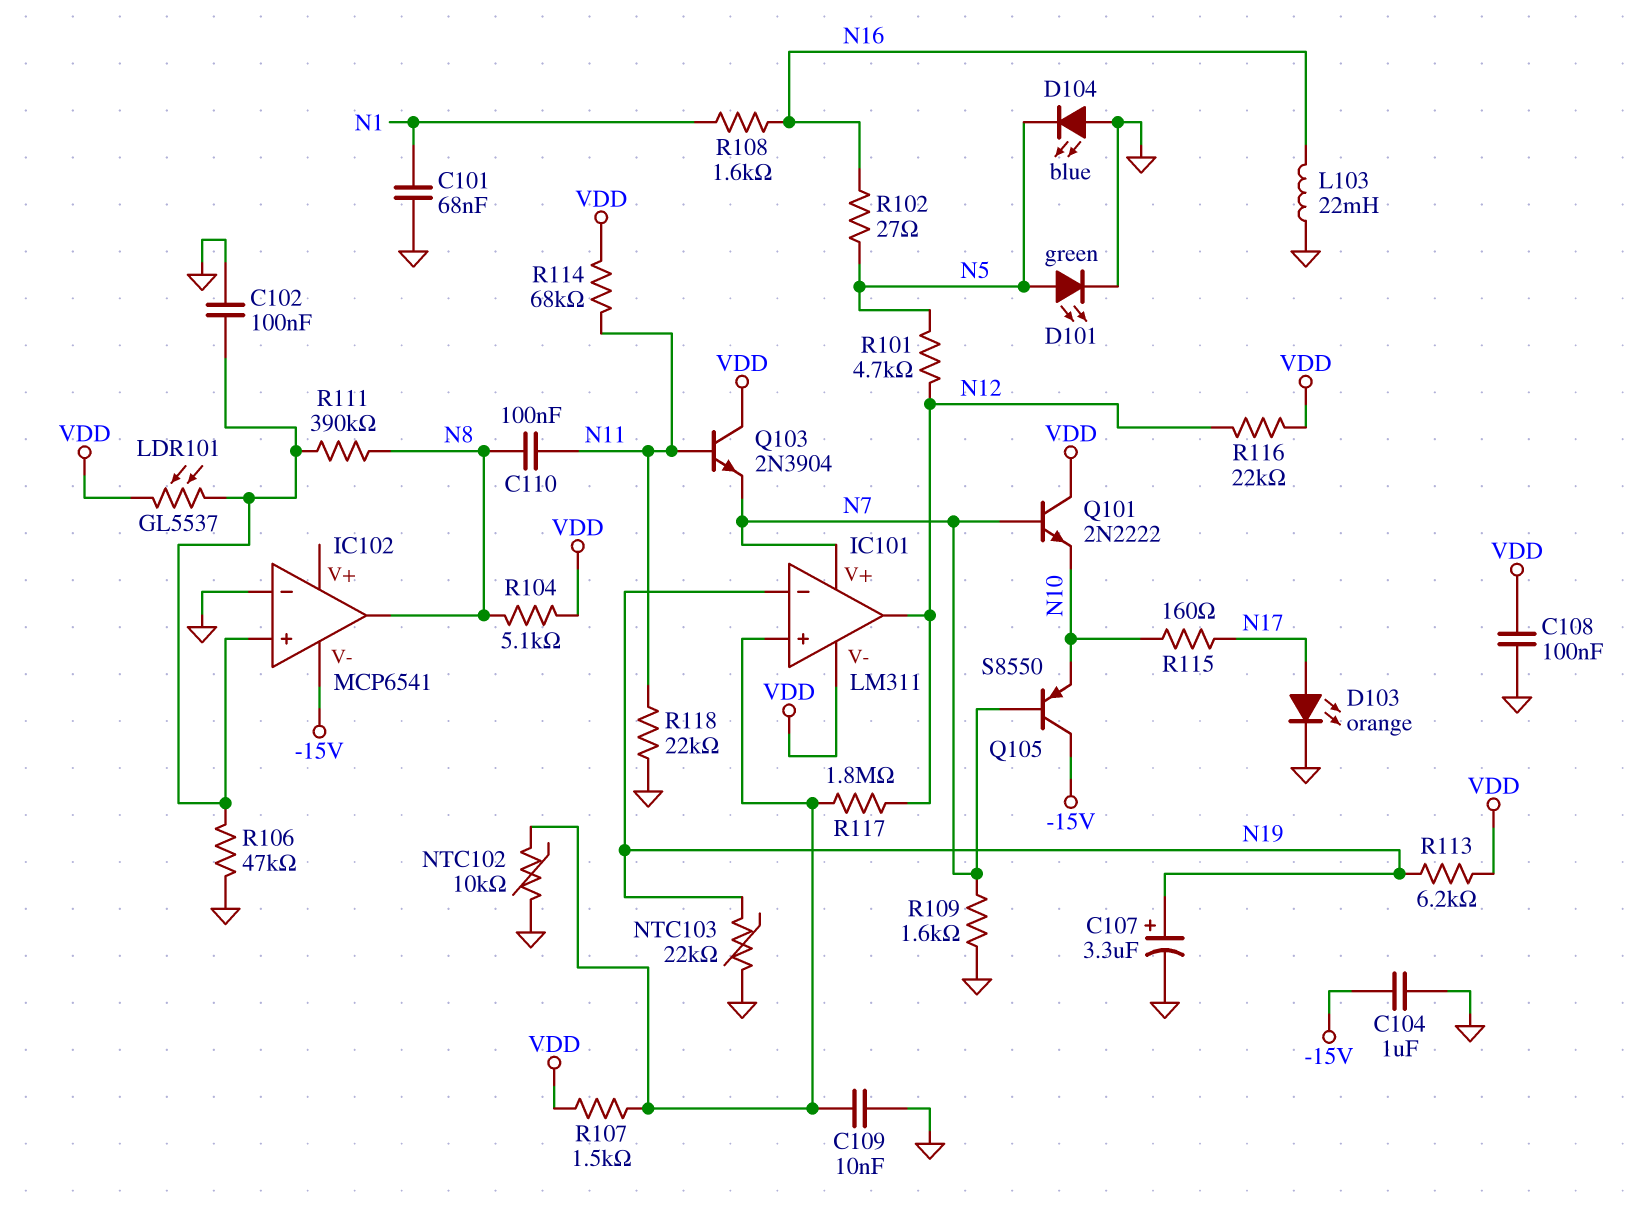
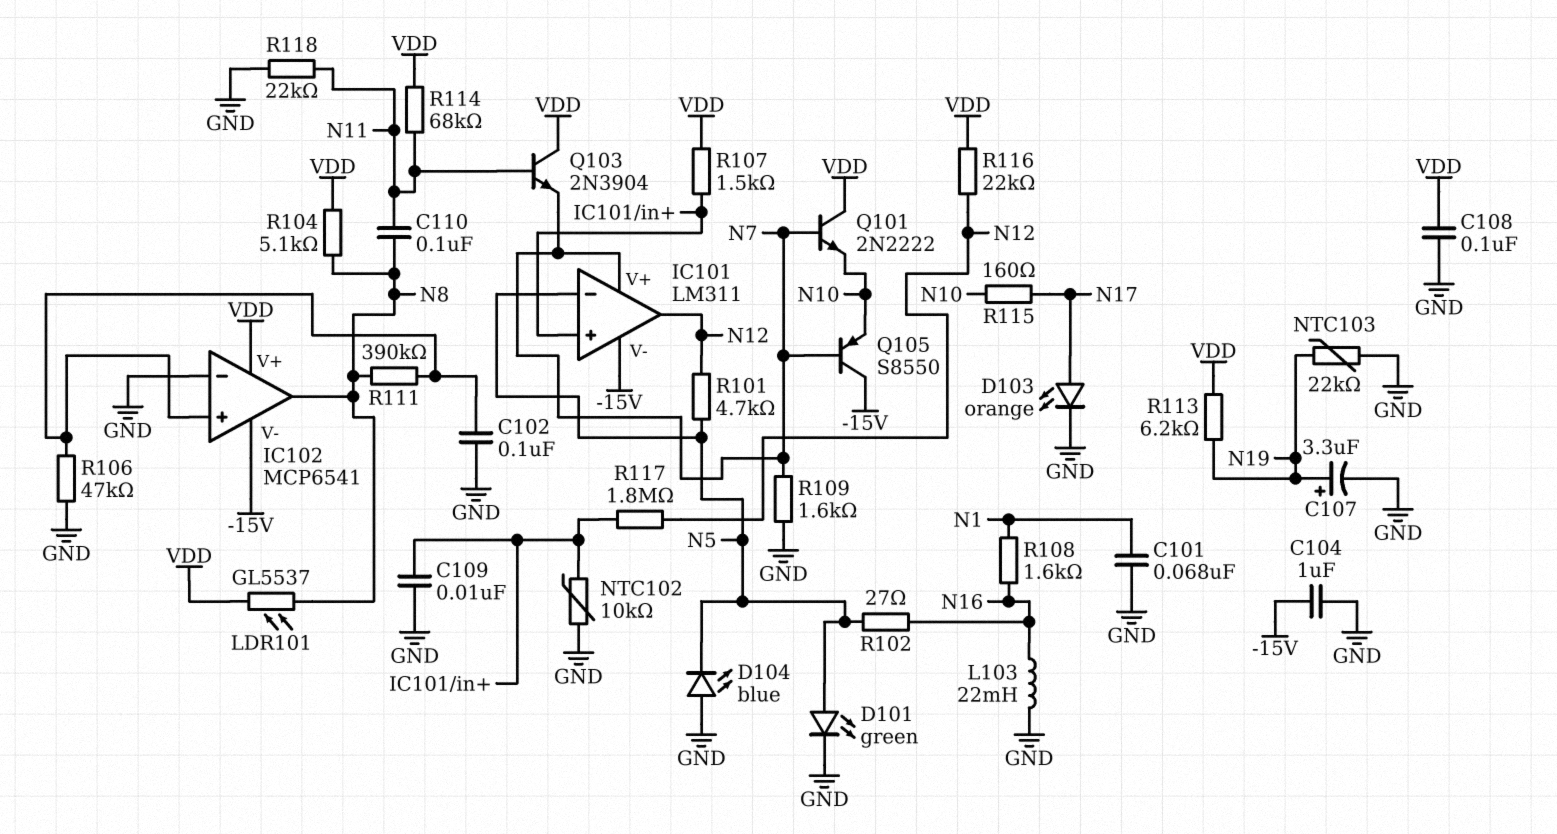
IC101 pin V-: VDD -> -15V
IC101 pin in-: N19 -> N5
IC102 pin V+: none -> VDD
LDR101: GL5537 (IC102/in+, VDD) -> GL5537 (N8, VDD)

